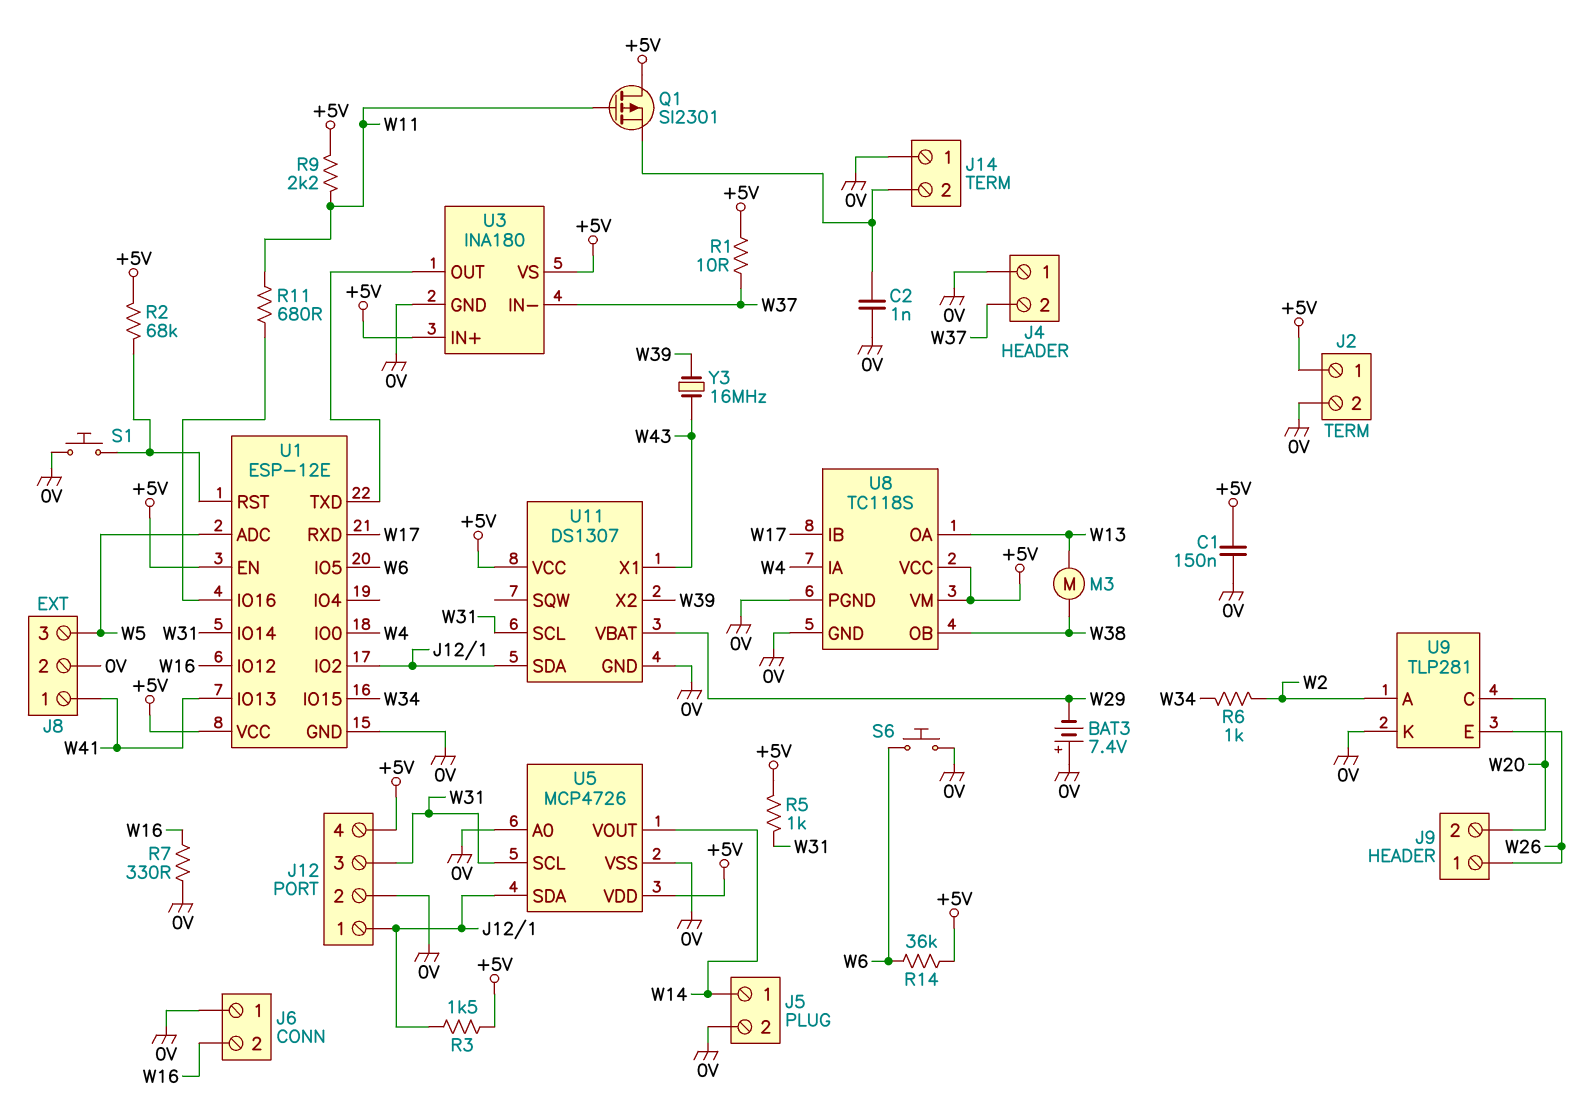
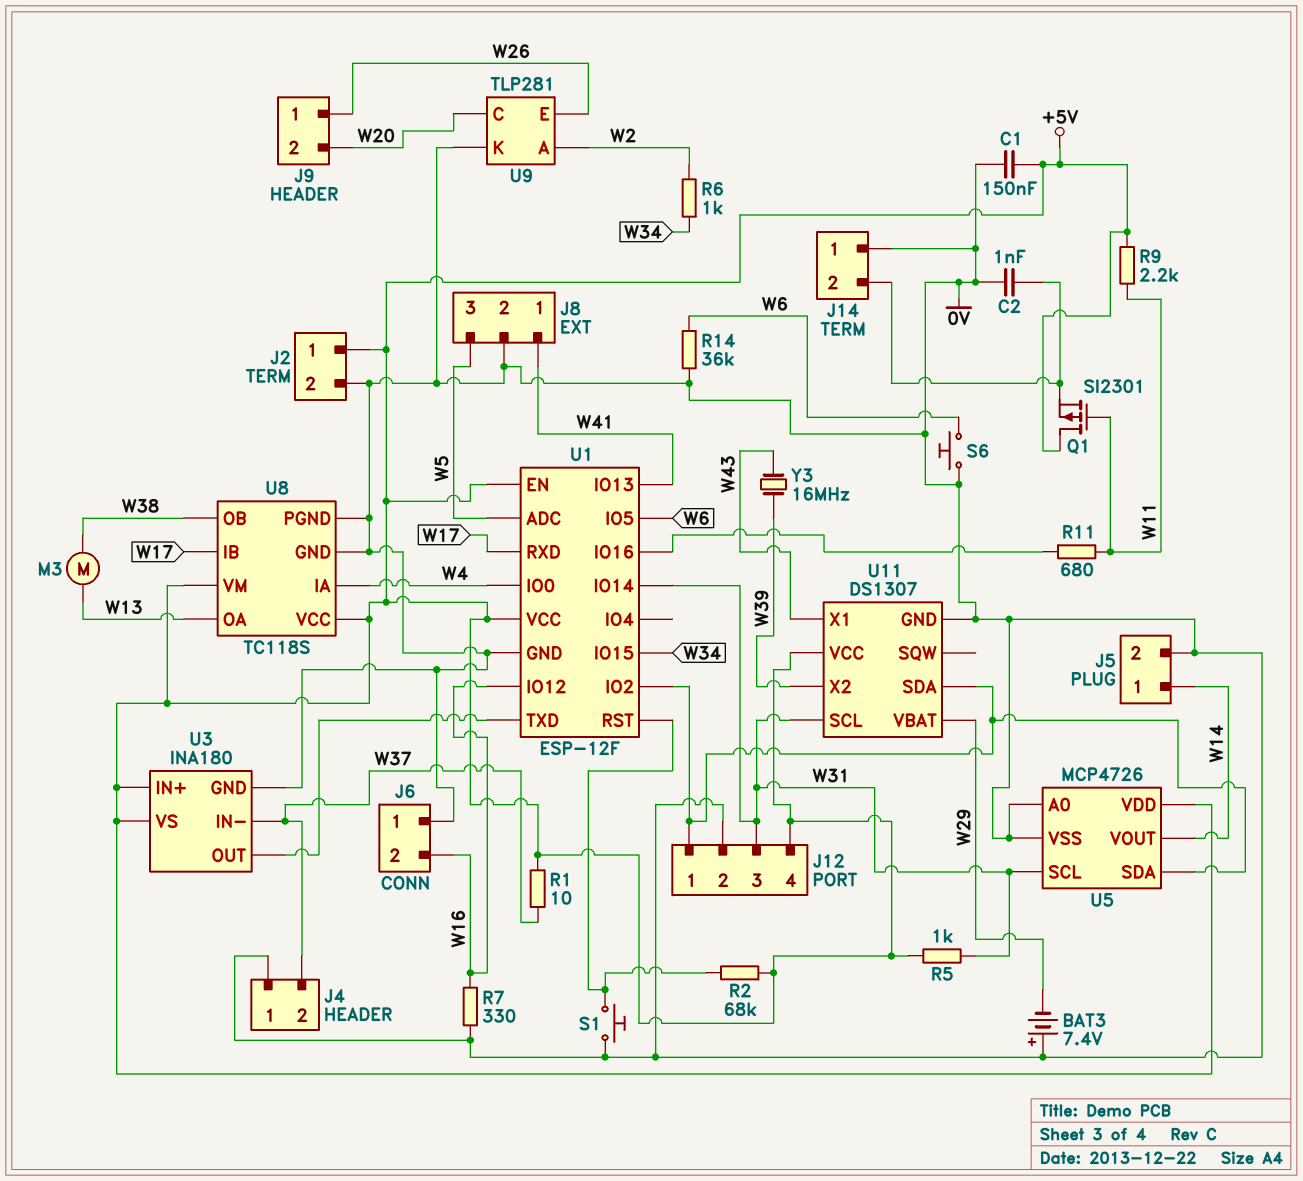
R3: 1.5k (+5V, J12/1) -> none
R14: 36k (+5V, W6) -> 36k (0V, W6)
U1: ESP-12E -> ESP-12F

